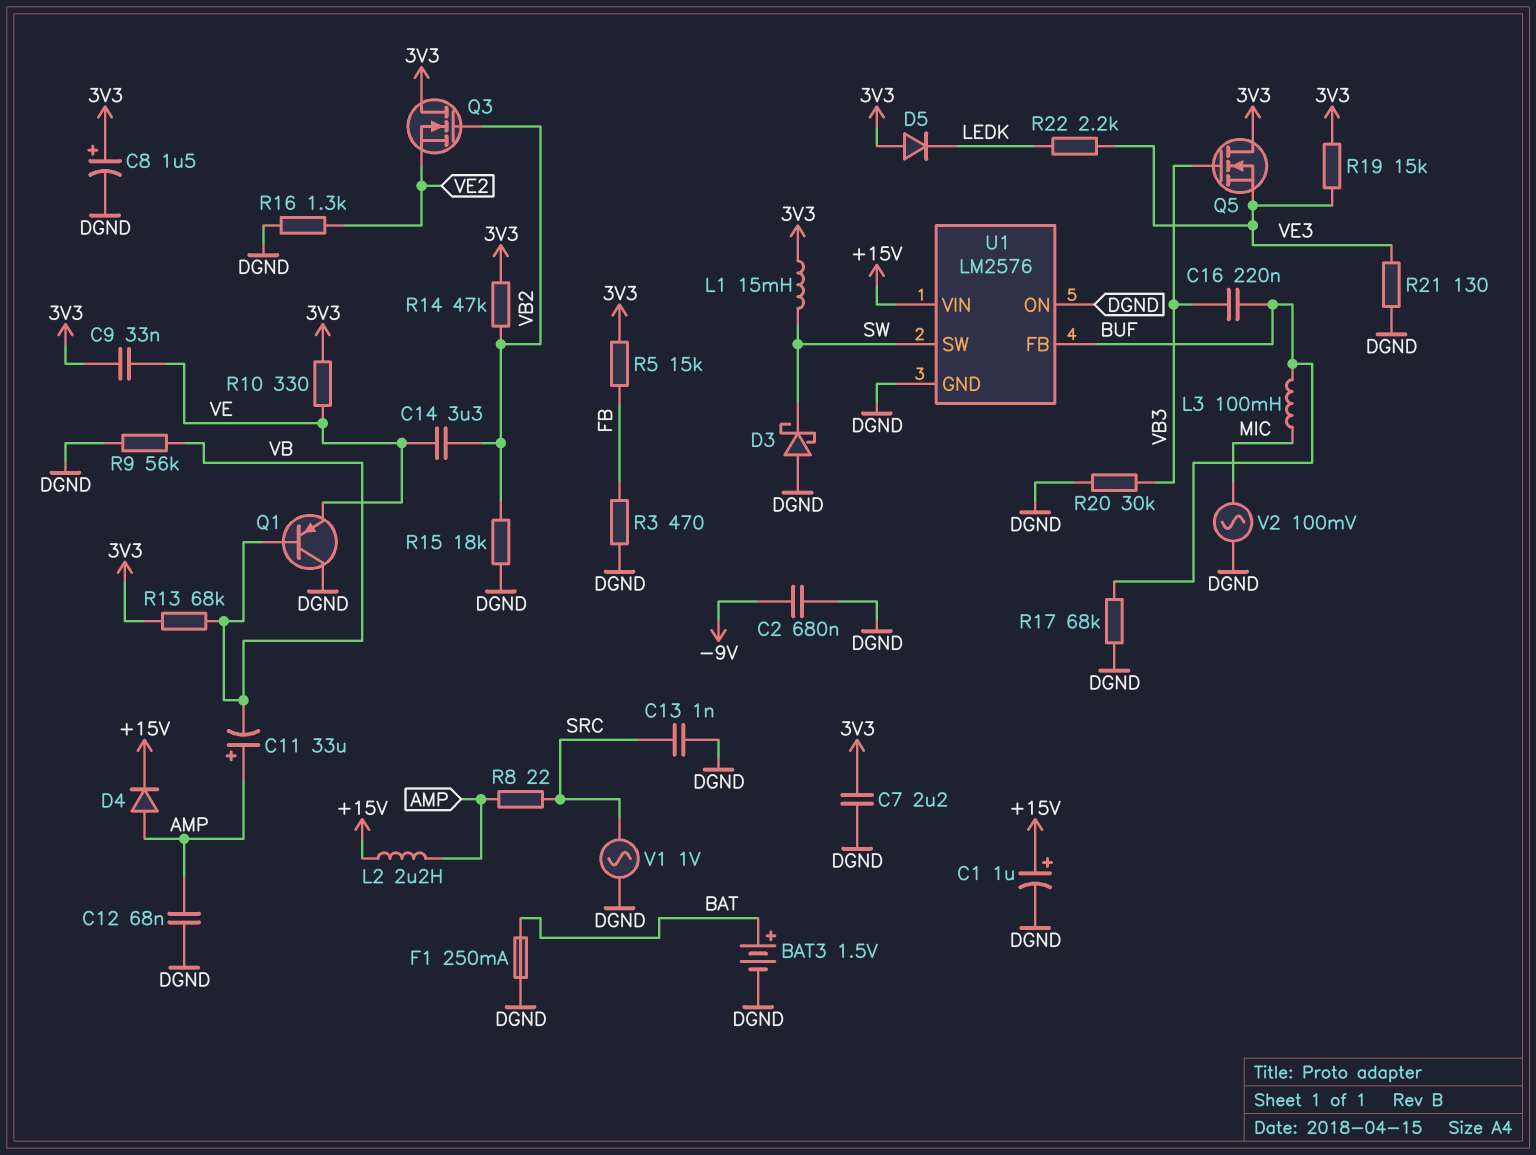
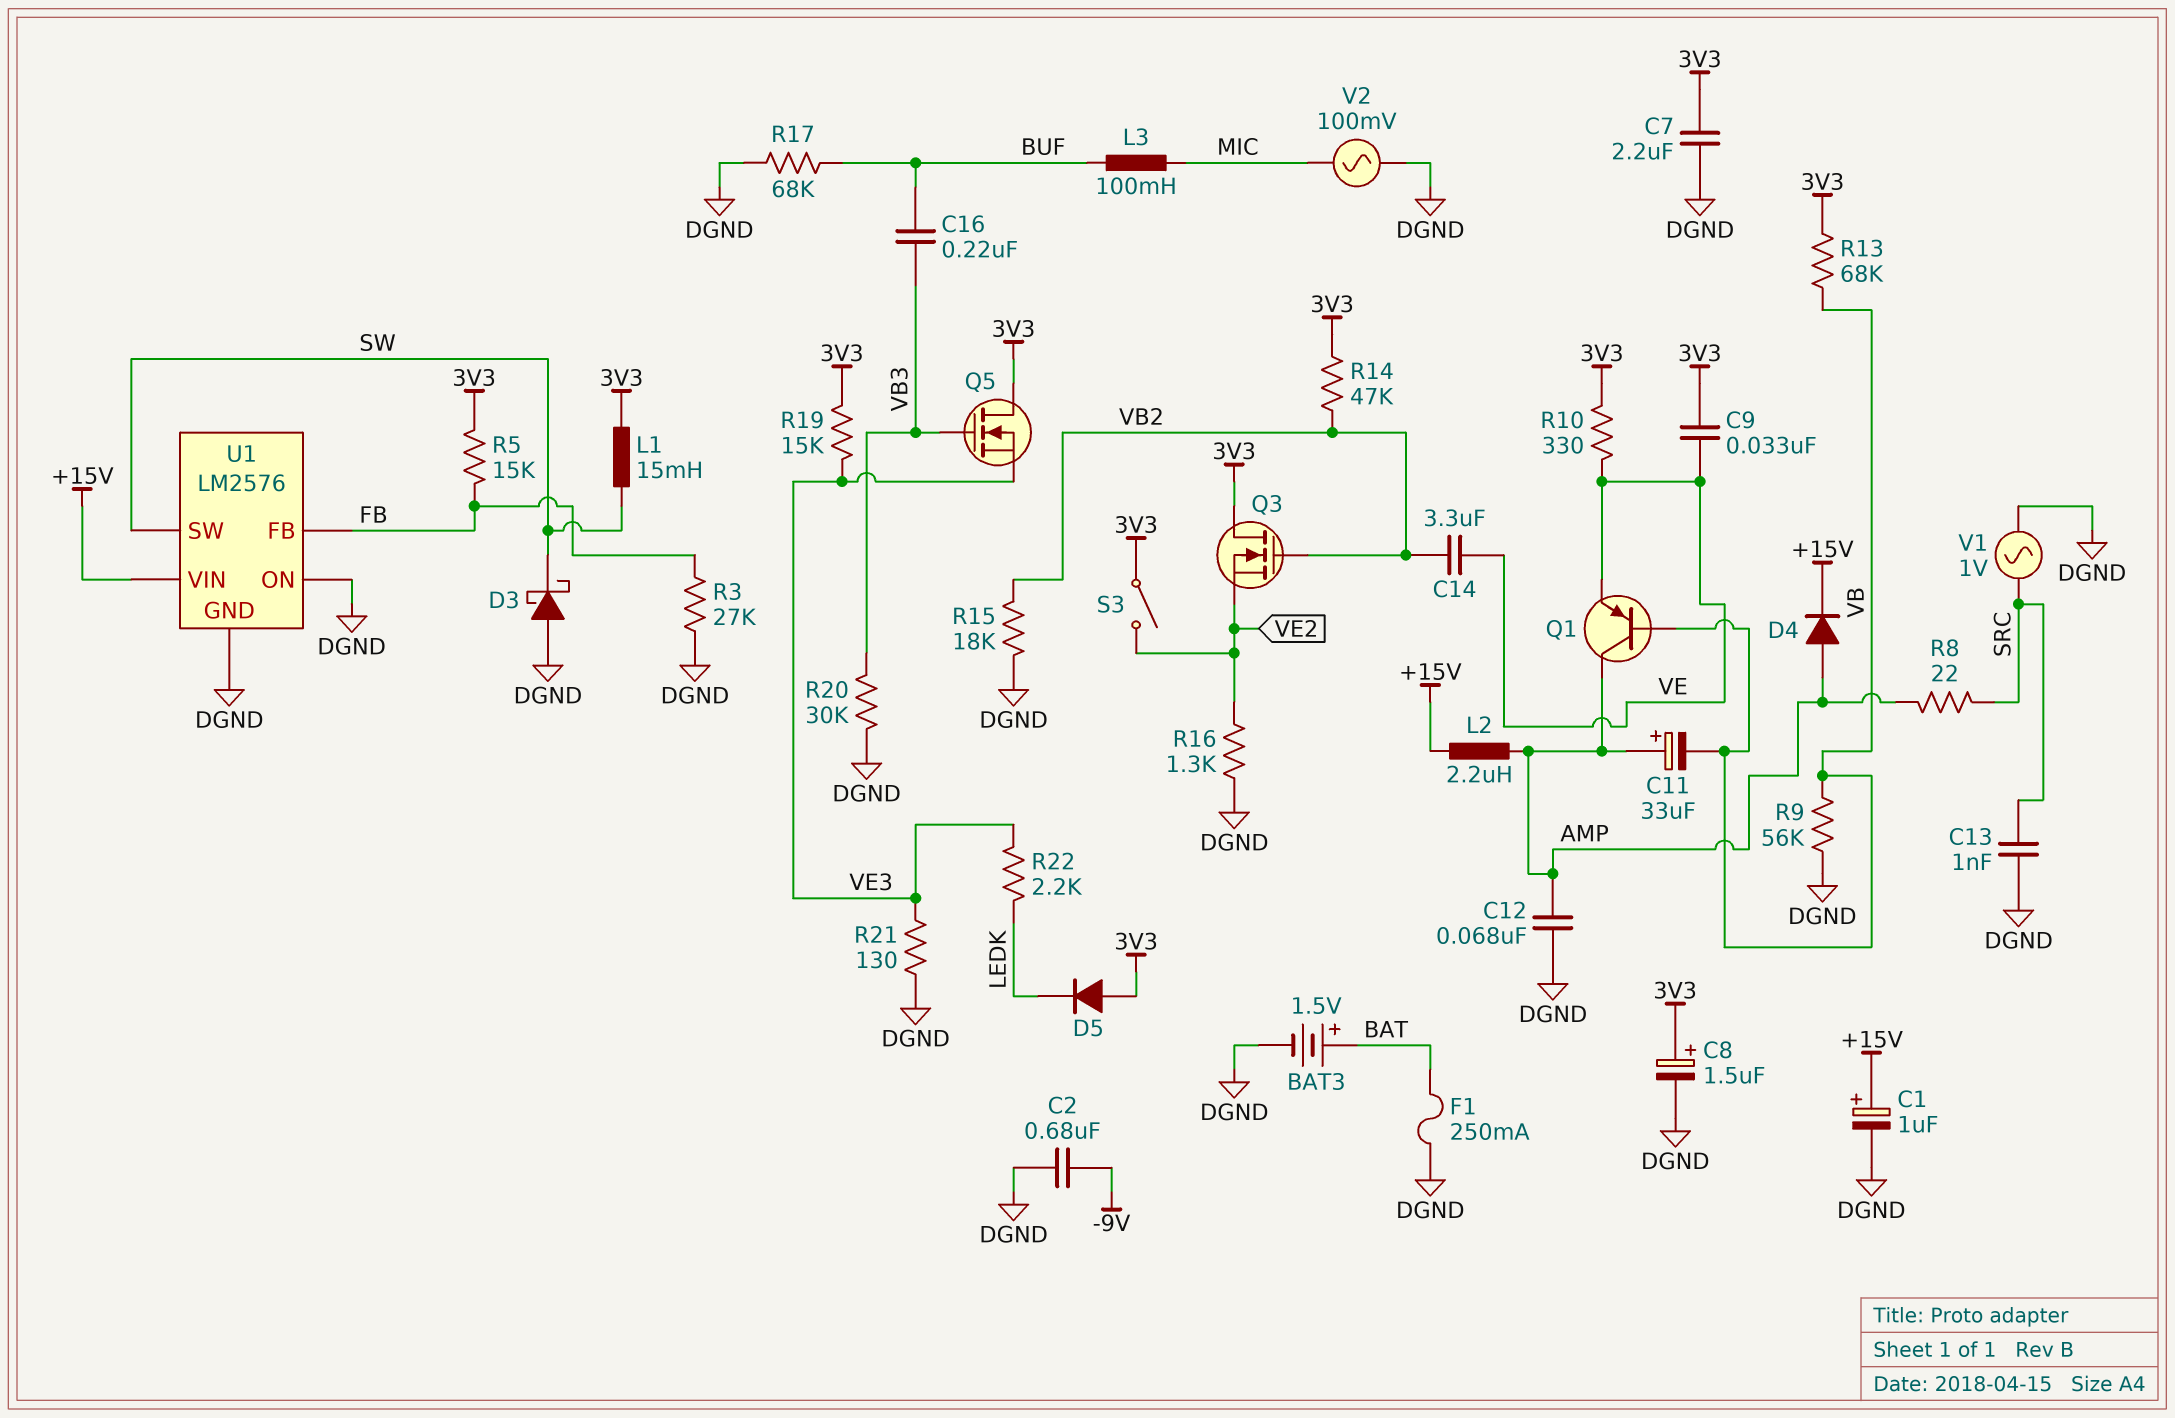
Q1: PNP (B VB, C DGND, E VE) -> PNP (B VB, C AMP, E VE)
R3: 470 (DGND, FB) -> 27k (DGND, FB)
S3: none -> switch (3V3, VE2)
U1 pin FB: BUF -> FB

